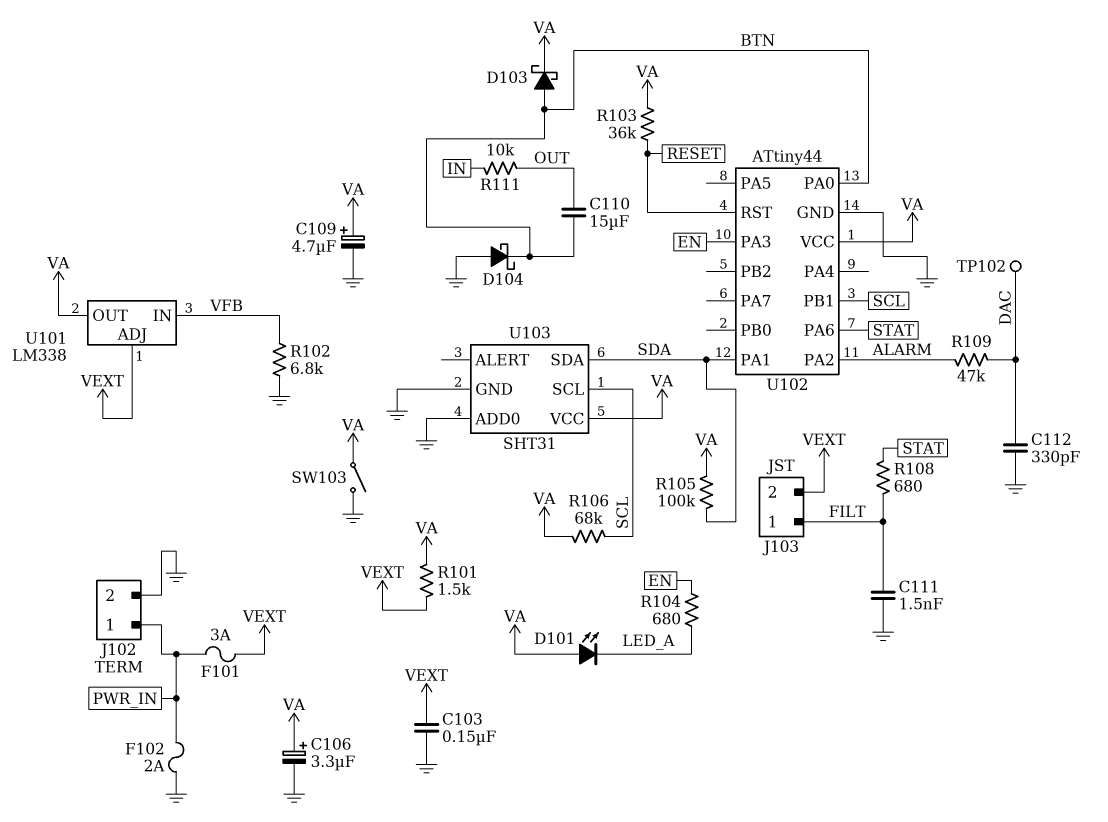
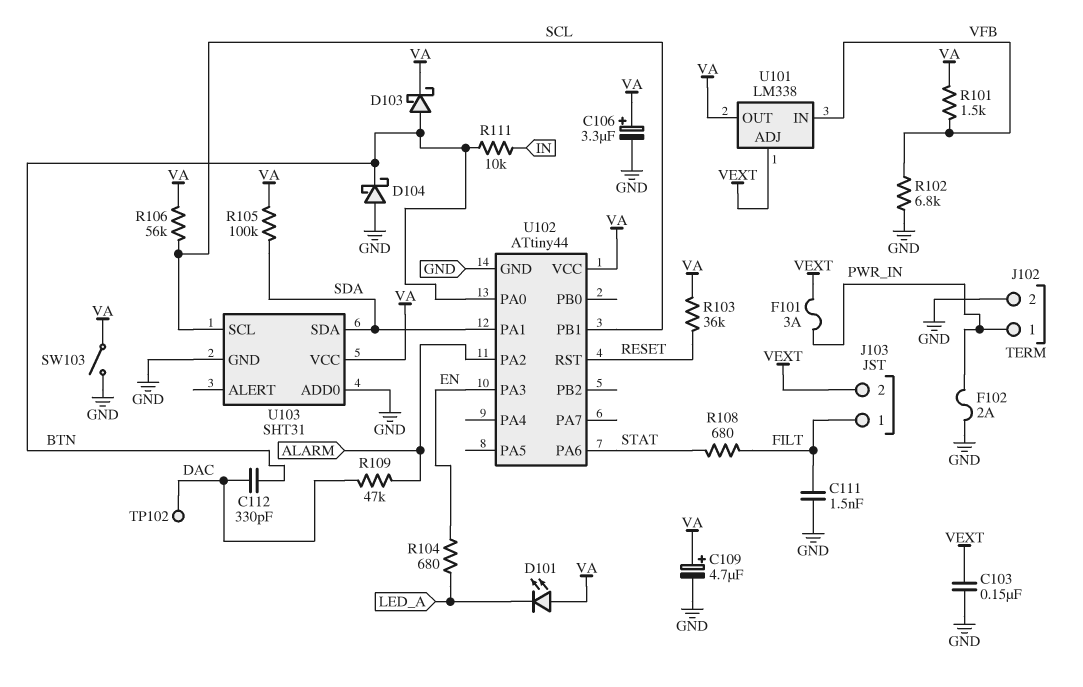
C110: 15uF (BTN, OUT) -> none
C112: 330pF (DAC, GND) -> 330pF (BTN, DAC)
R101: 1.5k (VA, VEXT) -> 1.5k (VA, VFB)
R106: 68k (SCL, VA) -> 56k (SCL, VA)
R111: 10k (IN, OUT) -> 10k (BTN, IN)

